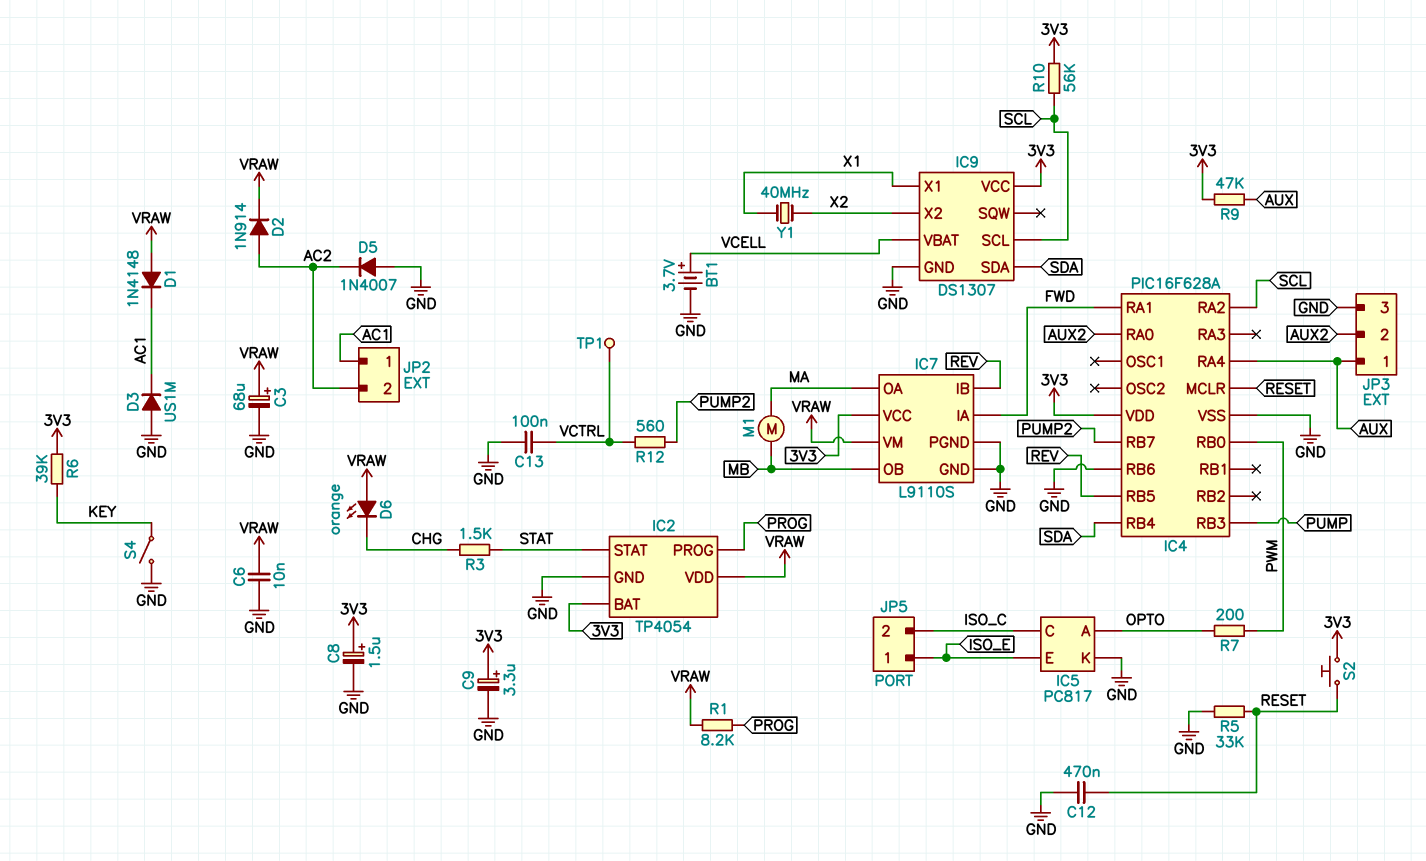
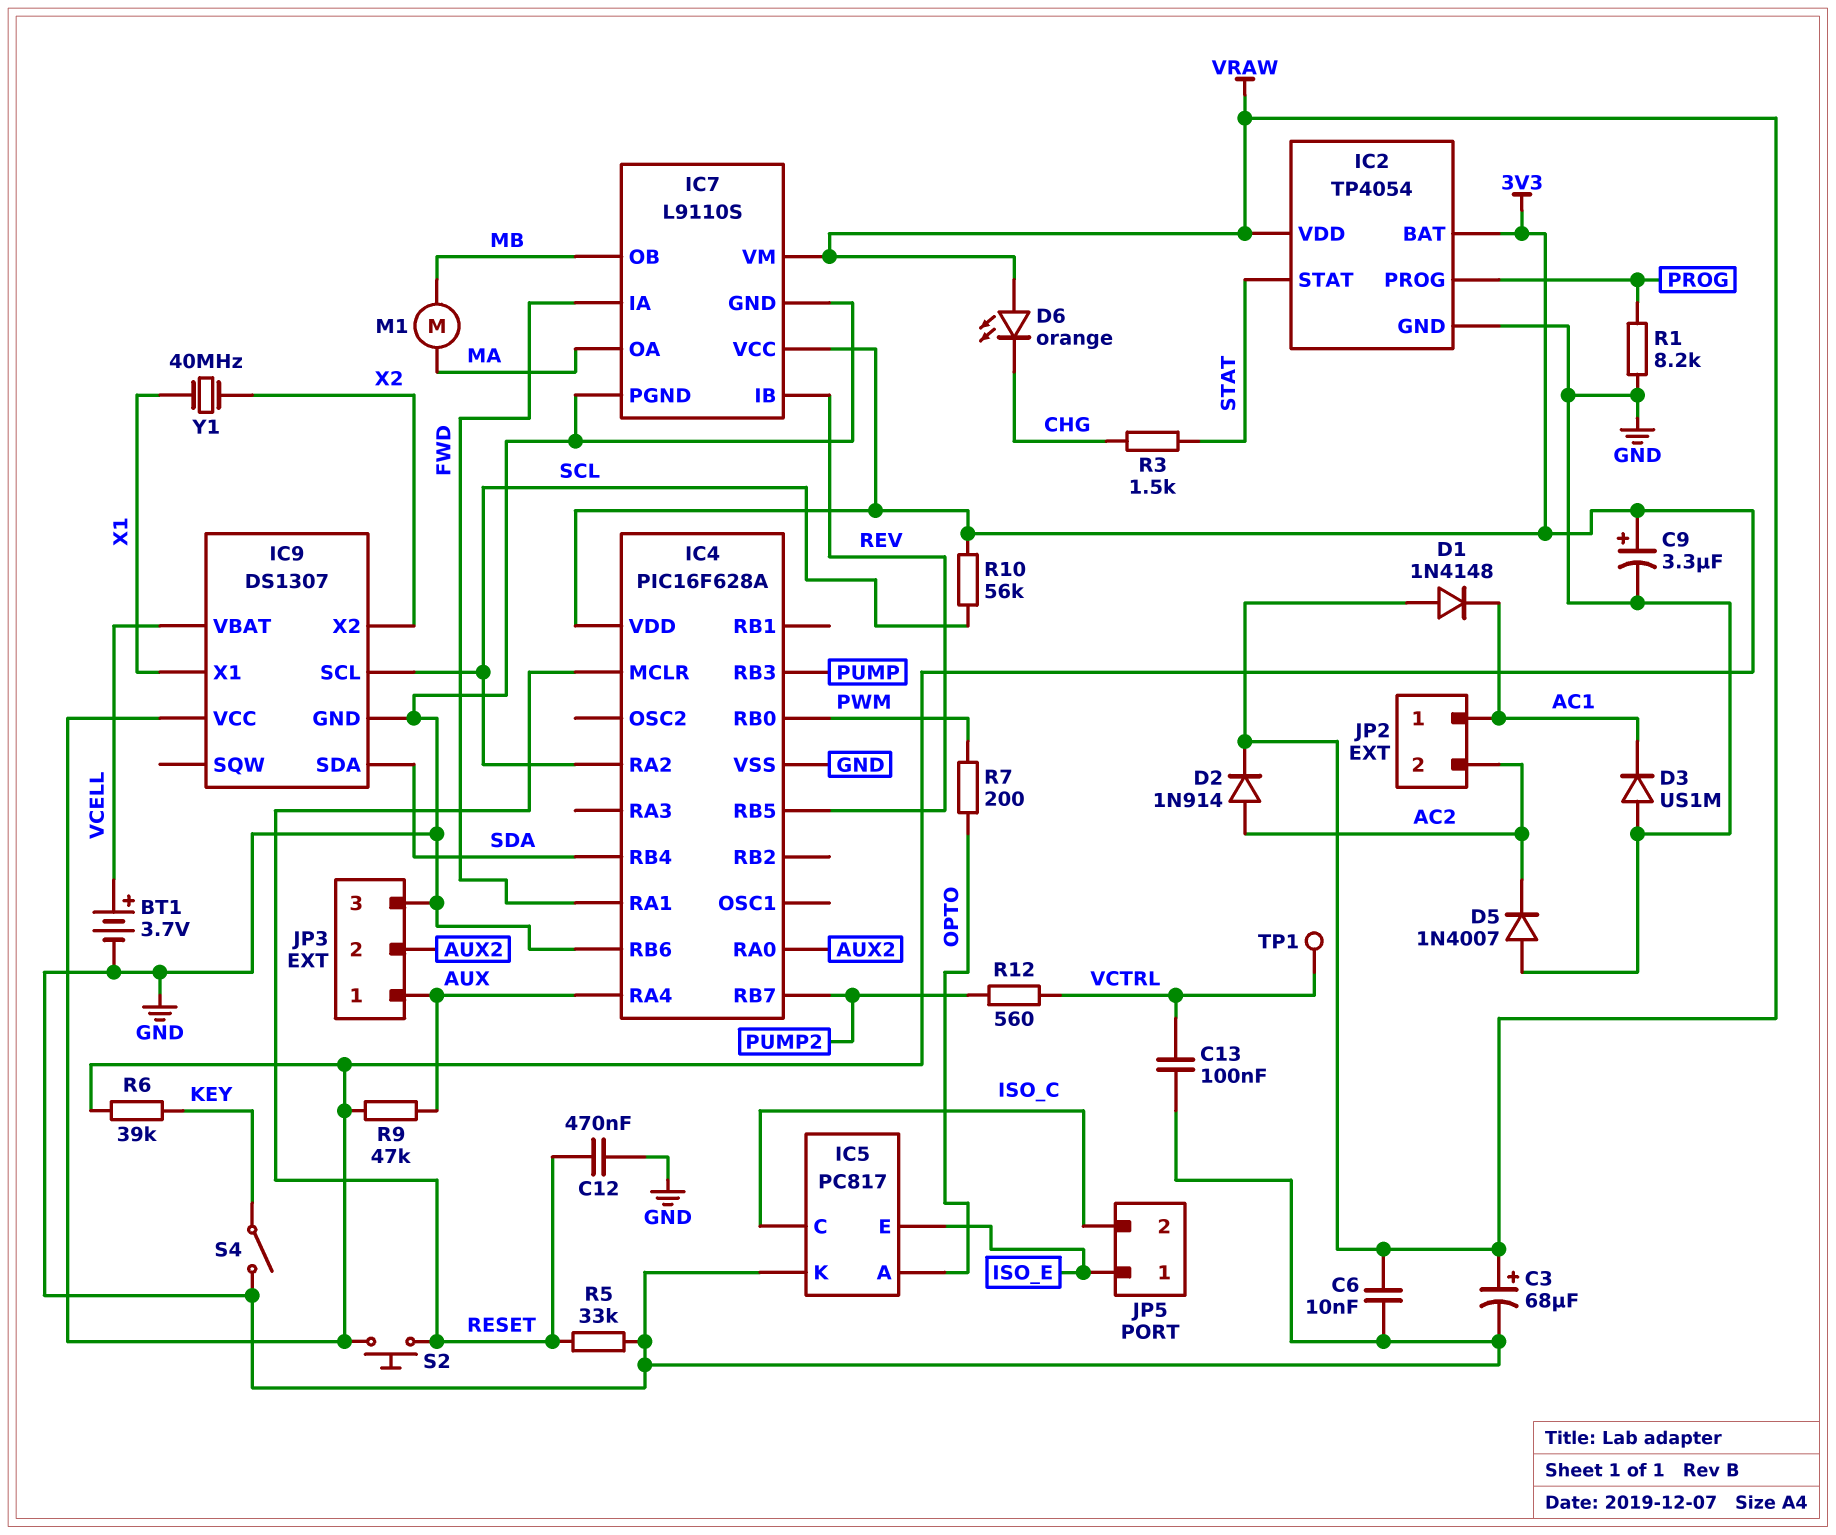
C8: 1.5uF (plus 3V3, minus GND) -> none
R1: 8.2k (PROG, VRAW) -> 8.2k (GND, PROG)

